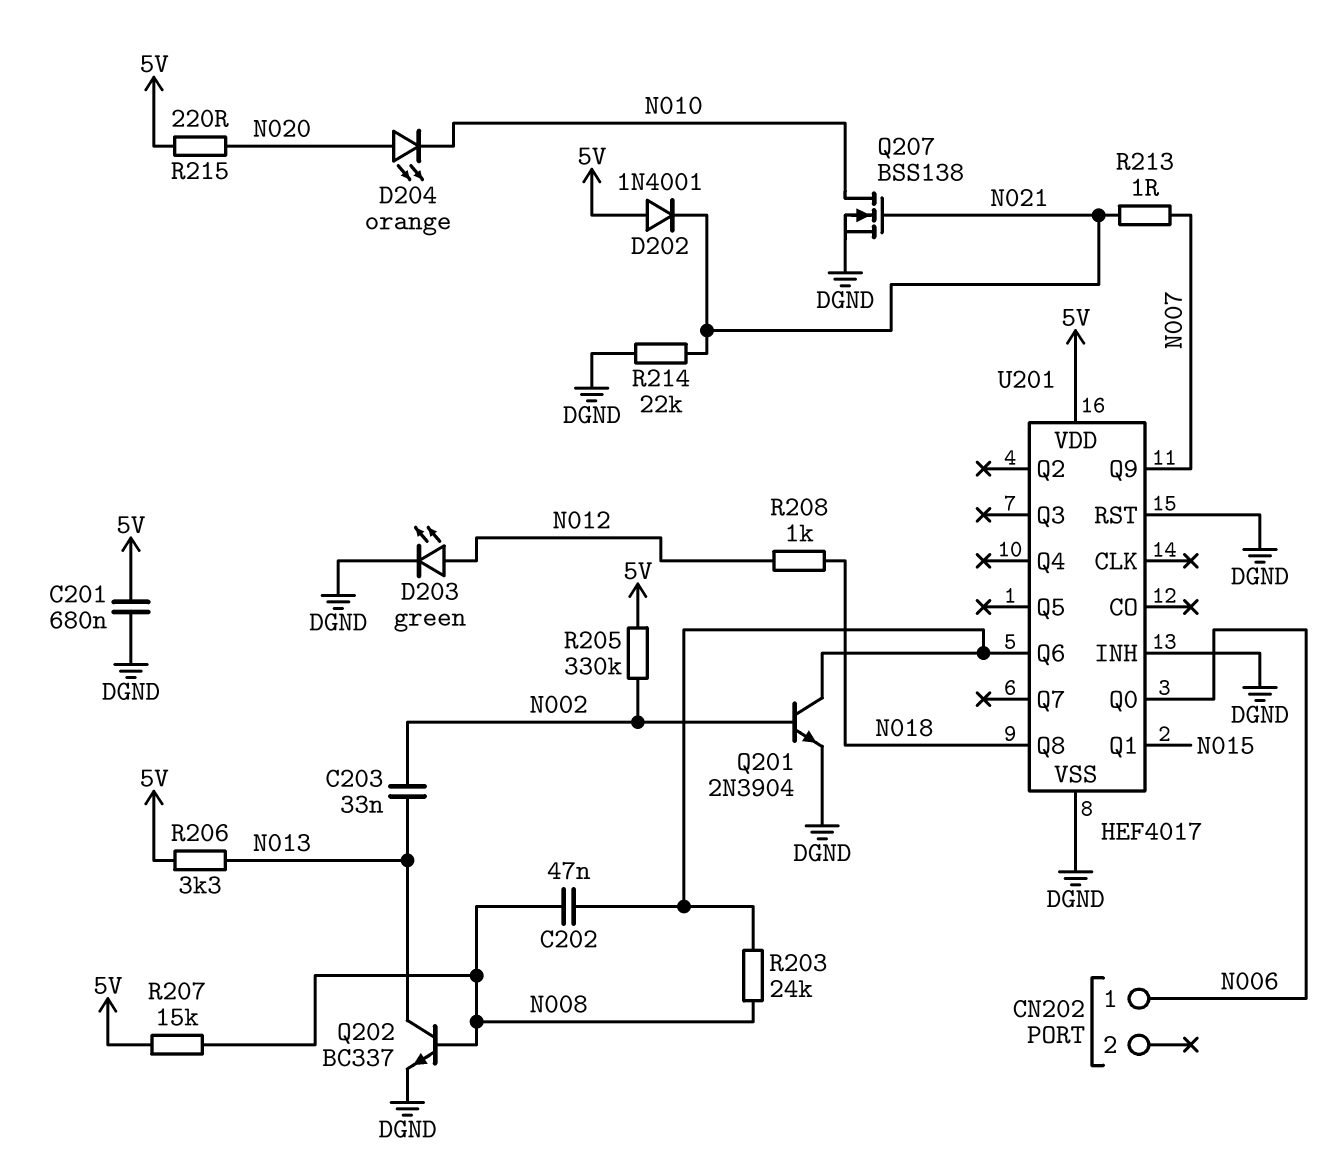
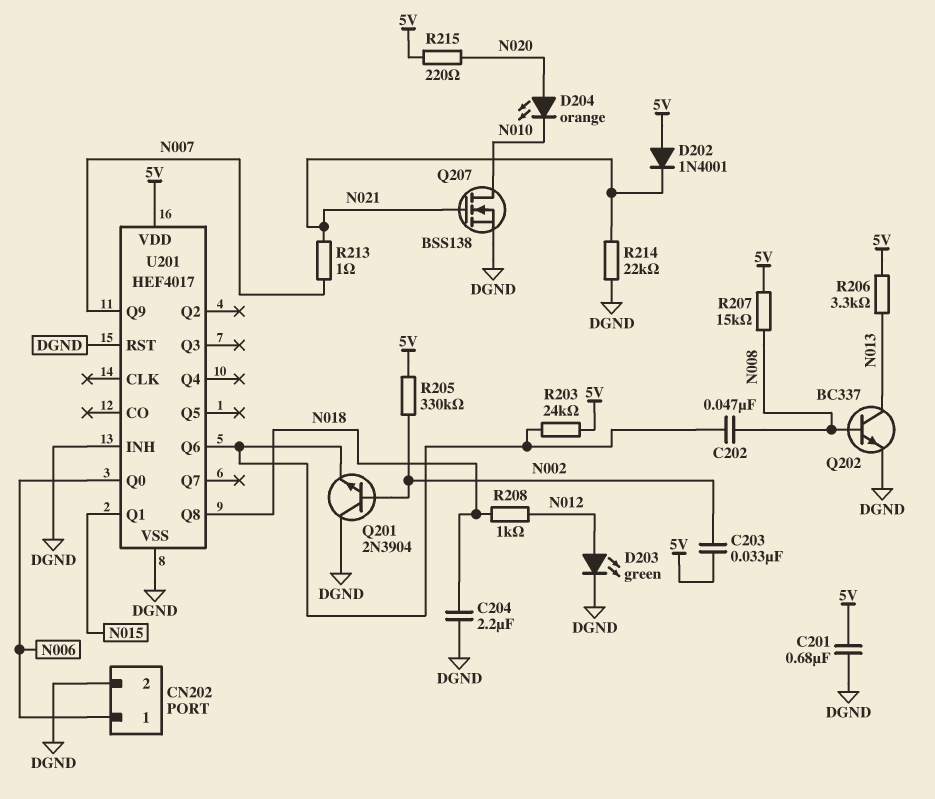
C203: 33nF (N002, N013) -> 33nF (5V, N002)
C204: none -> 2.2uF (DGND, N018)
CN202 pin 2: none -> DGND
Q201: NPN 2N3904 (B N002, C U201/Q6, E DGND) -> NPN 2N3904 (B N002, C DGND, E U201/Q6)
R203: 24k (N008, U201/Q6) -> 24k (5V, U201/Q6)

